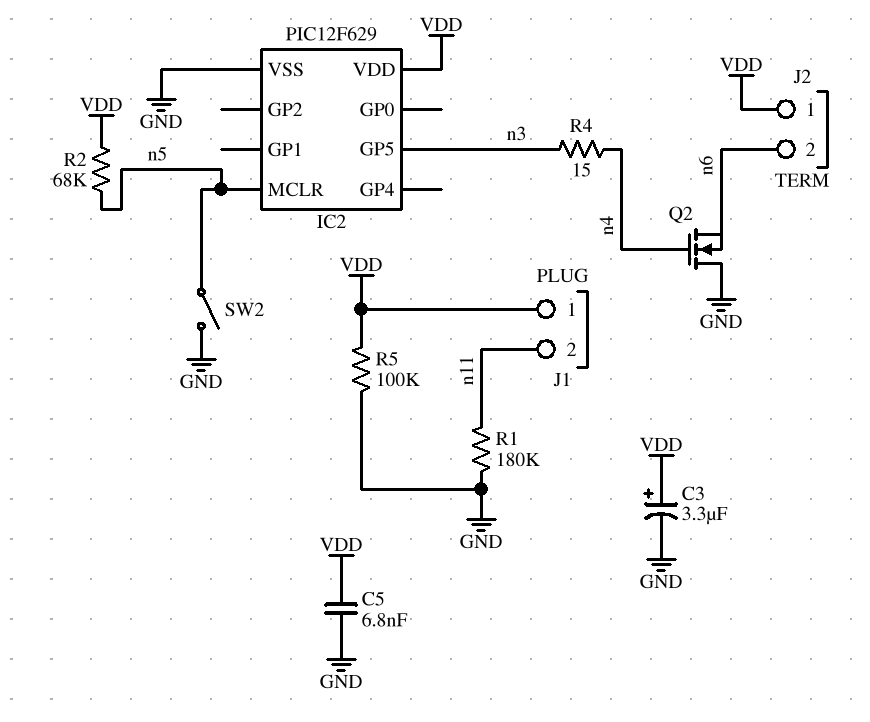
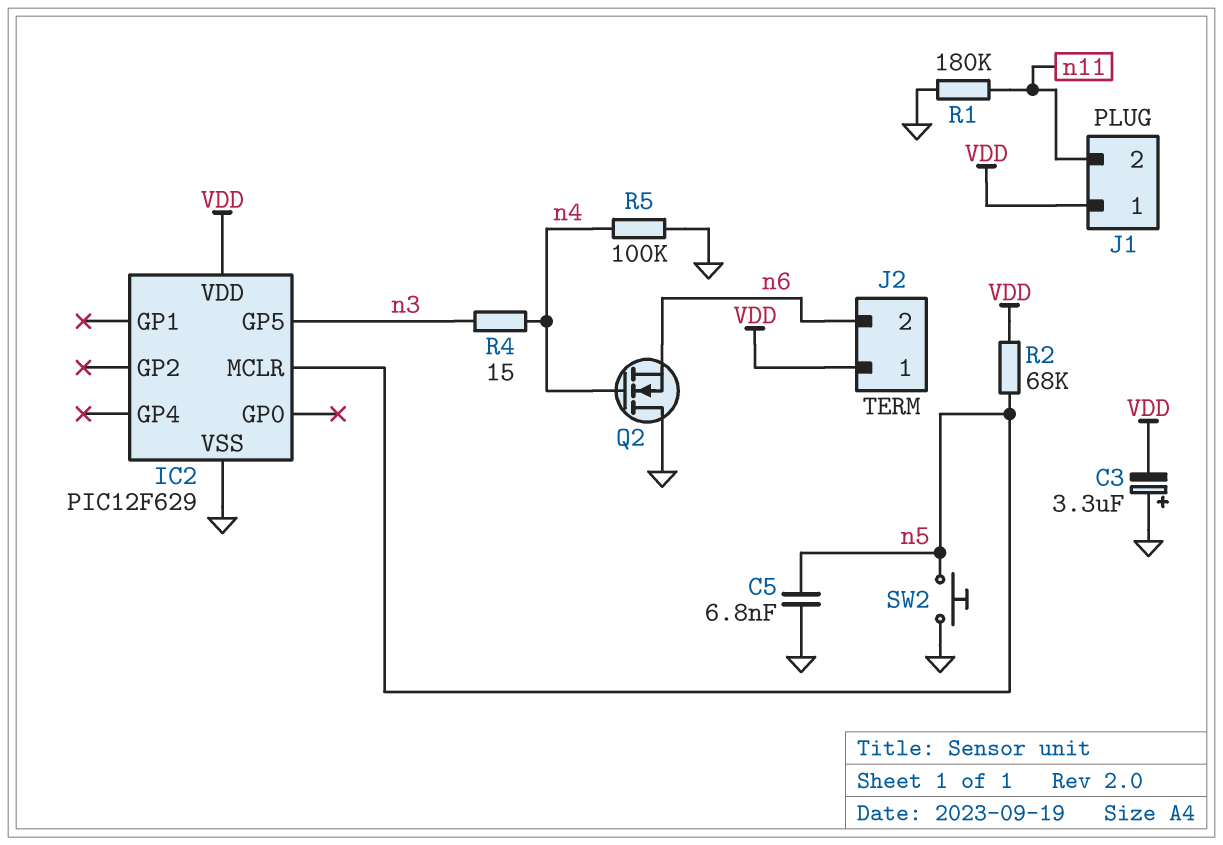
C3: 3.3uF (plus VDD, minus GND) -> 3.3uF (plus GND, minus VDD)
C5: 6.8nF (GND, VDD) -> 6.8nF (GND, n5)
R5: 100k (GND, VDD) -> 100k (GND, n4)
SW2: switch (GND, n5) -> button (GND, n5)

